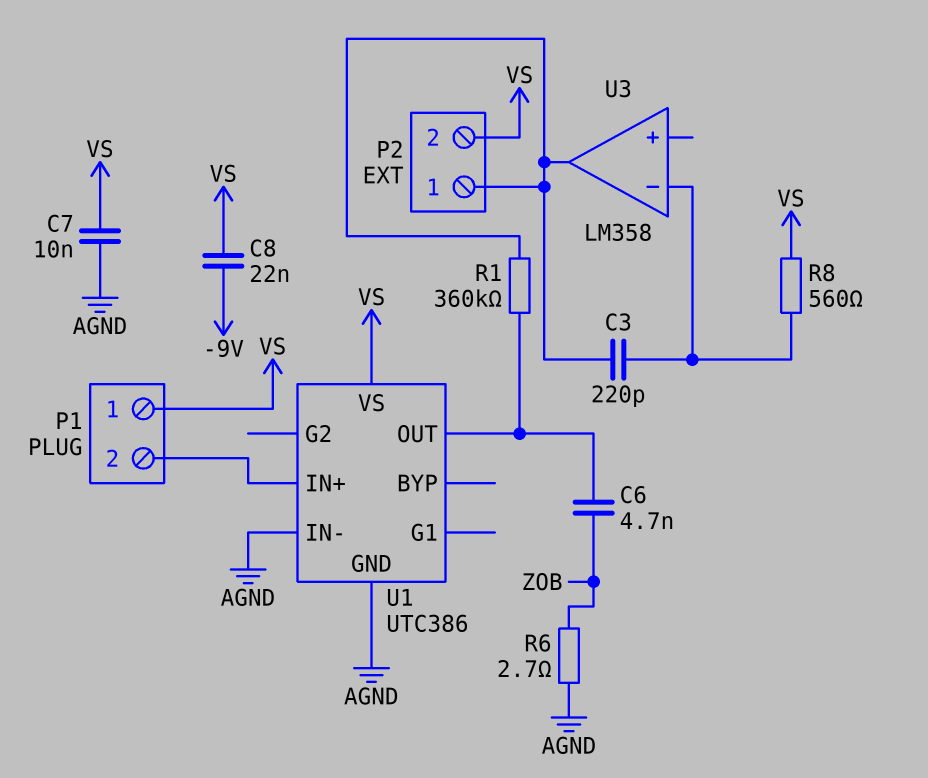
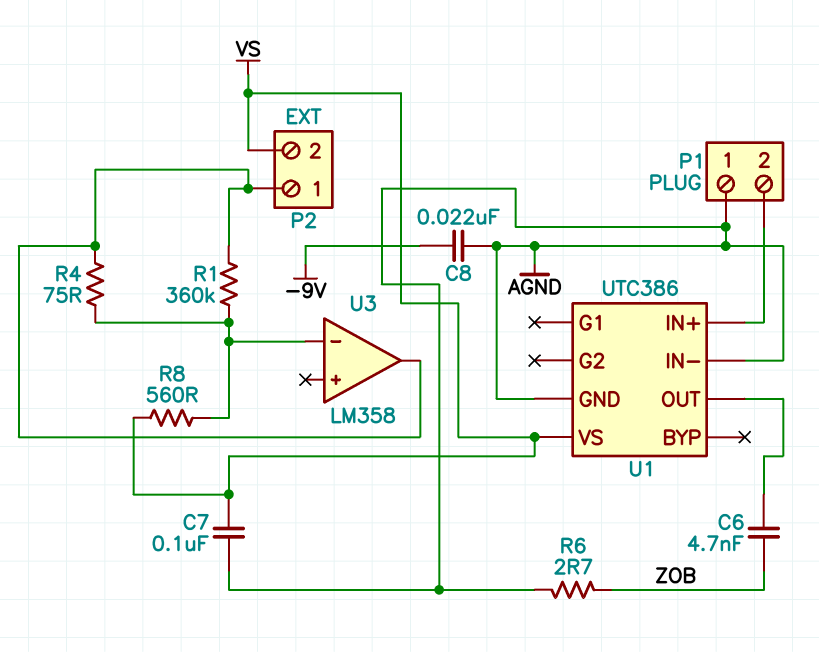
C3: 220pF (P2/1, U3/in-) -> none
C7: 10nF (AGND, VS) -> 100nF (AGND, VS)
C8: 22nF (-9V, VS) -> 22nF (-9V, AGND)
P1 pin 1: VS -> AGND
R1: 360k (P2/1, U1/OUT) -> 360k (P2/1, U3/in-)
R4: none -> 75 (P2/1, U3/in-)

